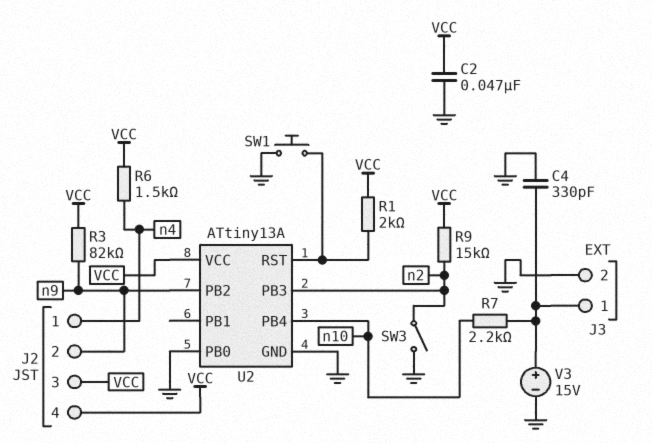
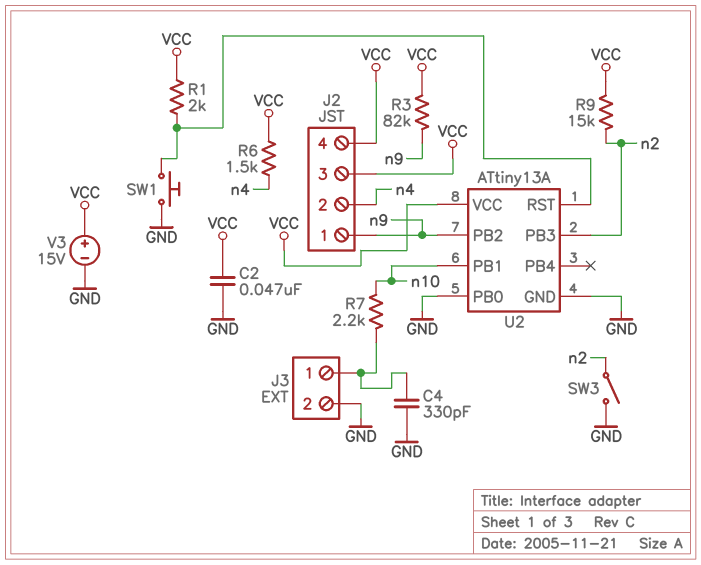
J2 pin 1: n4 -> n9
J2 pin 2: n9 -> n4
U2 pin PB1: none -> n10
U2 pin PB4: n10 -> none
V3: 15V (plus J3/1, minus GND) -> 15V (plus VCC, minus GND)

